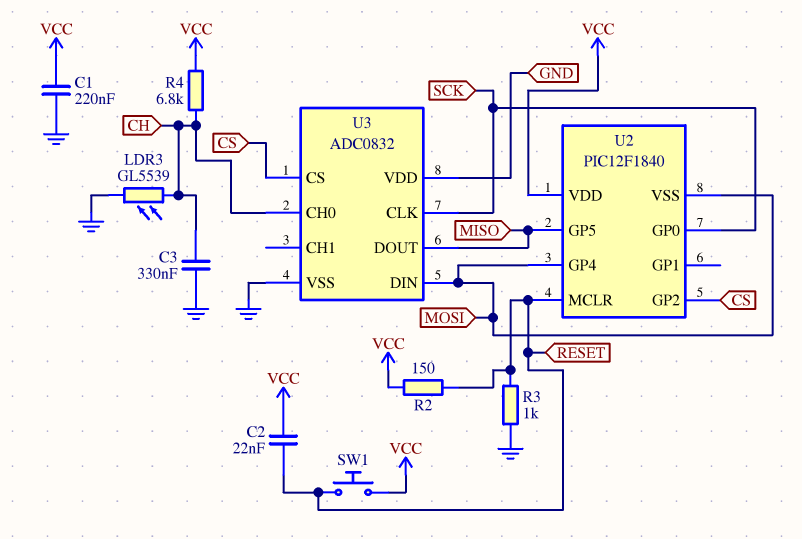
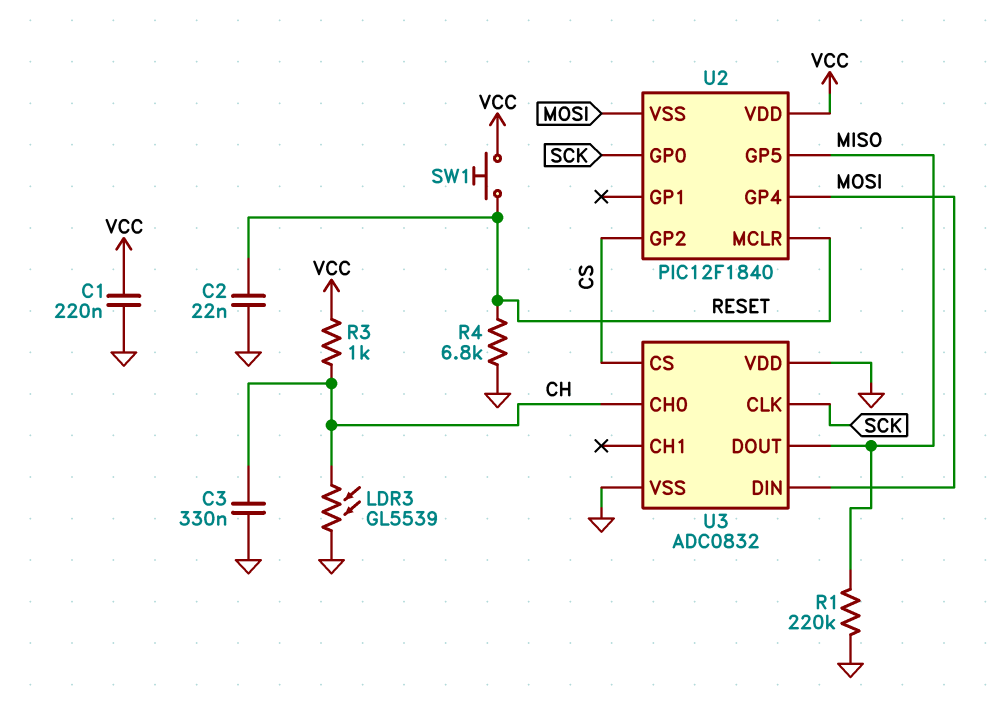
C2: 22nF (RESET, VCC) -> 22nF (GND, RESET)
R1: none -> 220k (GND, MISO)
R2: 150 (RESET, VCC) -> none
R3: 1k (GND, RESET) -> 1k (CH, VCC)
R4: 6.8k (CH, VCC) -> 6.8k (GND, RESET)

